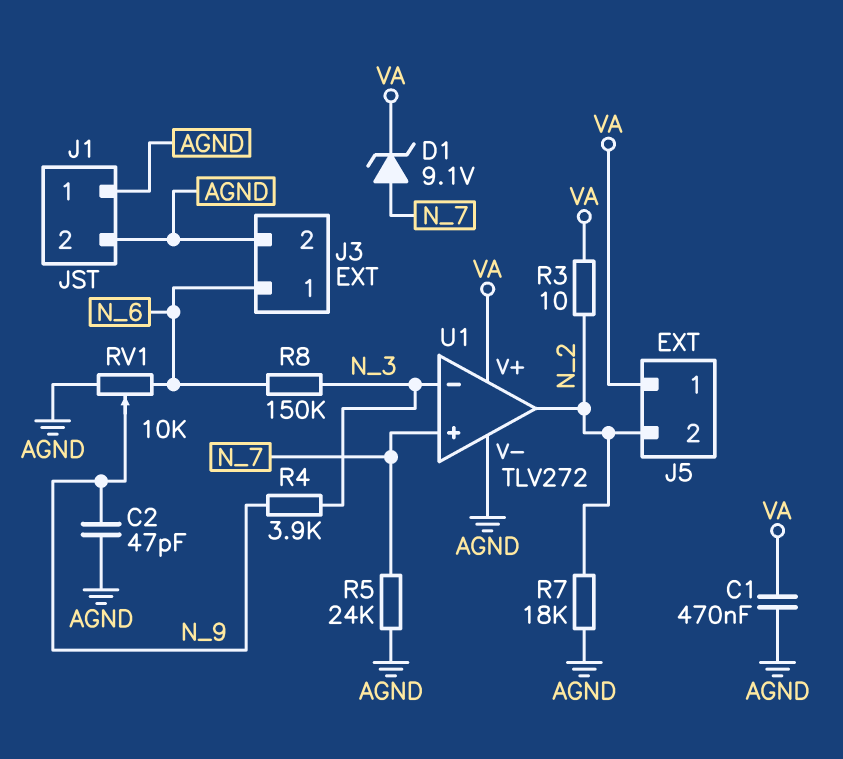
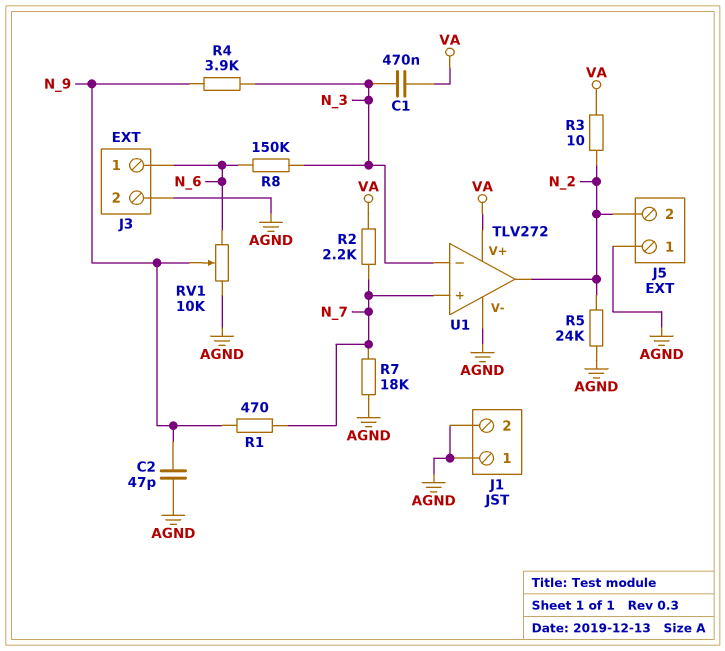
C1: 470nF (AGND, VA) -> 470nF (N_3, VA)
D1: zener 9.1V (A N_7, K VA) -> none
J5 pin 1: VA -> AGND
R1: none -> 470 (N_7, N_9)
R2: none -> 2.2k (N_7, VA)
R5: 24k (AGND, N_7) -> 24k (AGND, N_2)
R7: 18k (AGND, N_2) -> 18k (AGND, N_7)

